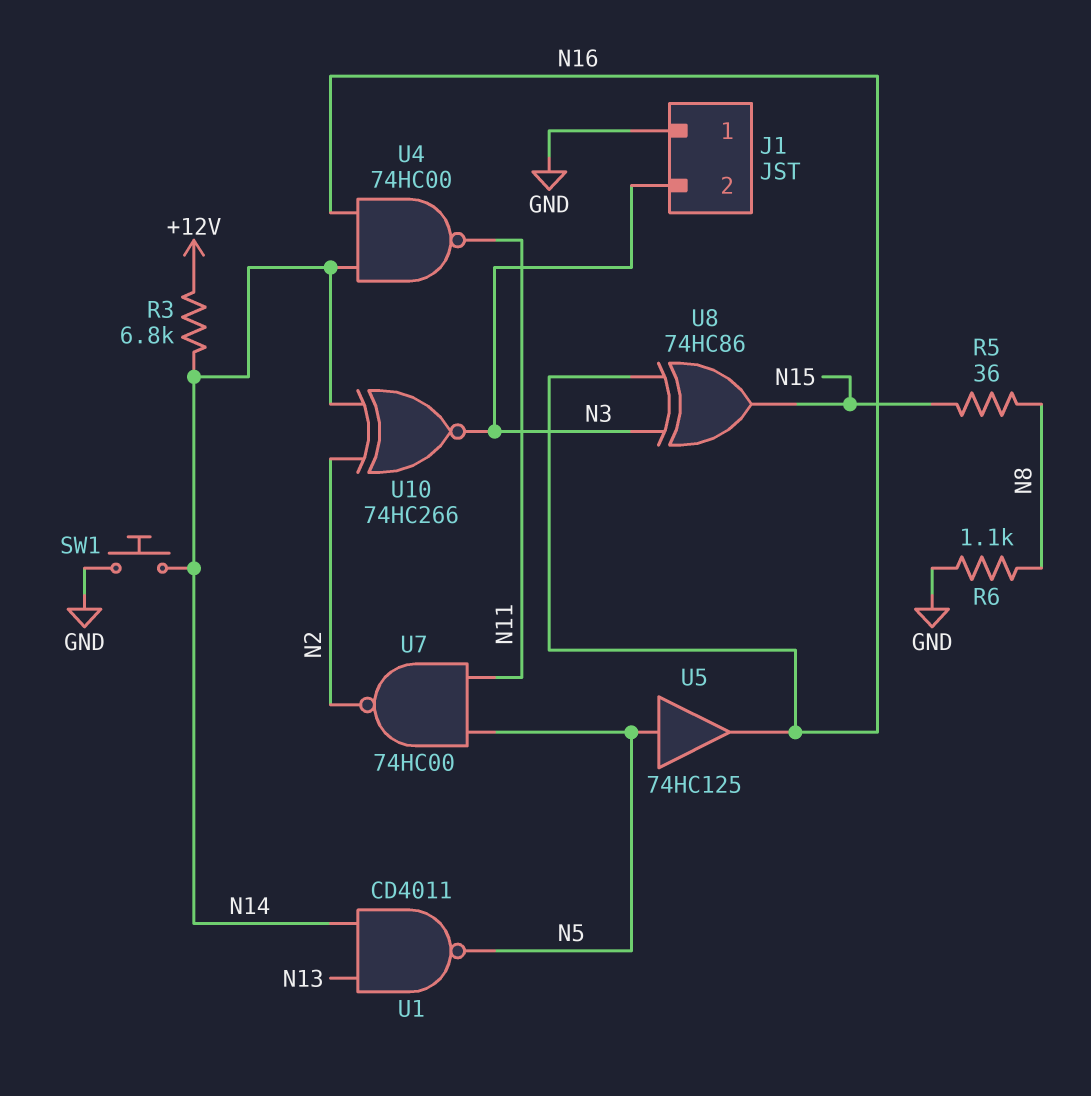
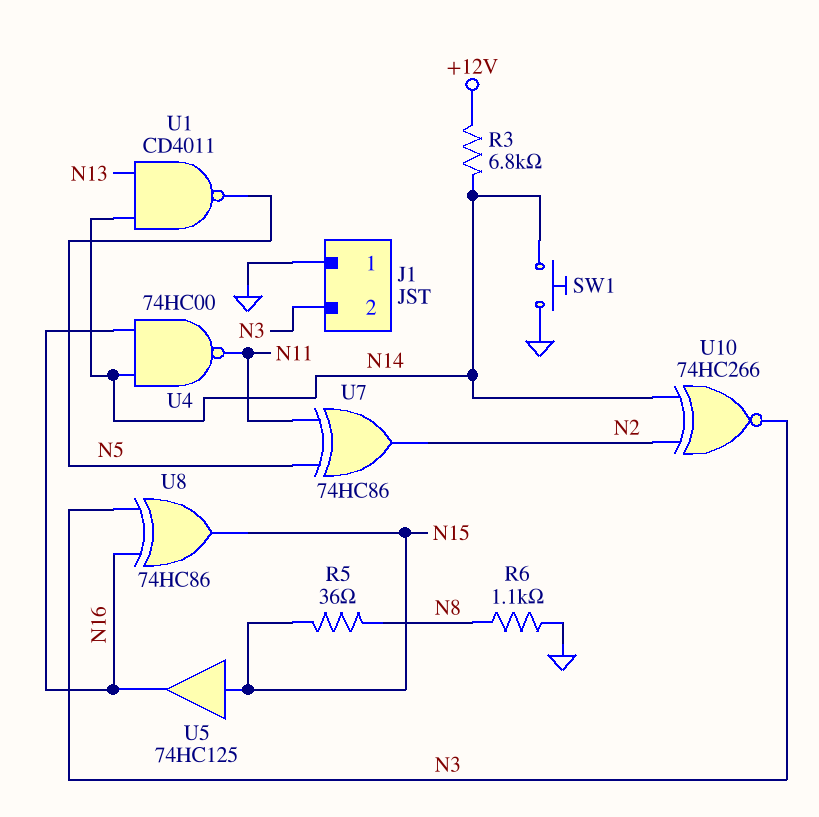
U5: buffer 74HC125 (in N5, out N16) -> buffer 74HC125 (in N15, out N16)
U7: NAND 74HC00 (in N5, in N11, out N2) -> XOR 74HC86 (in N5, in N11, out N2)

